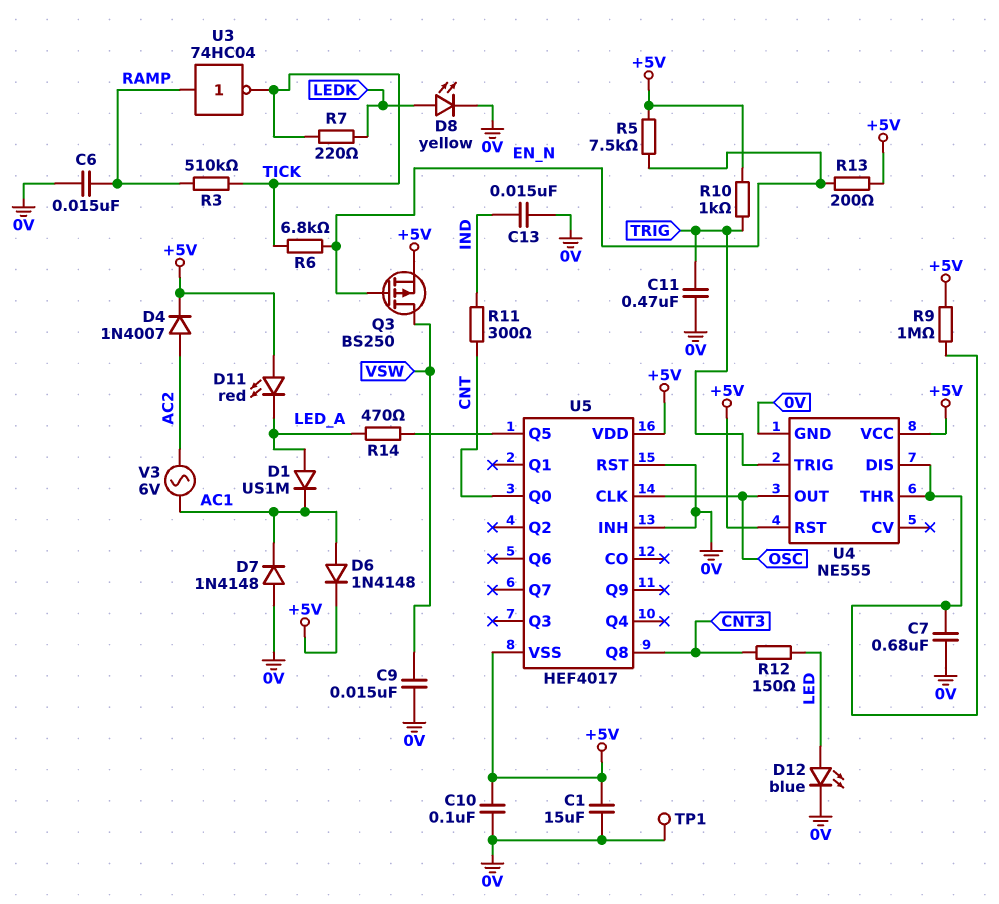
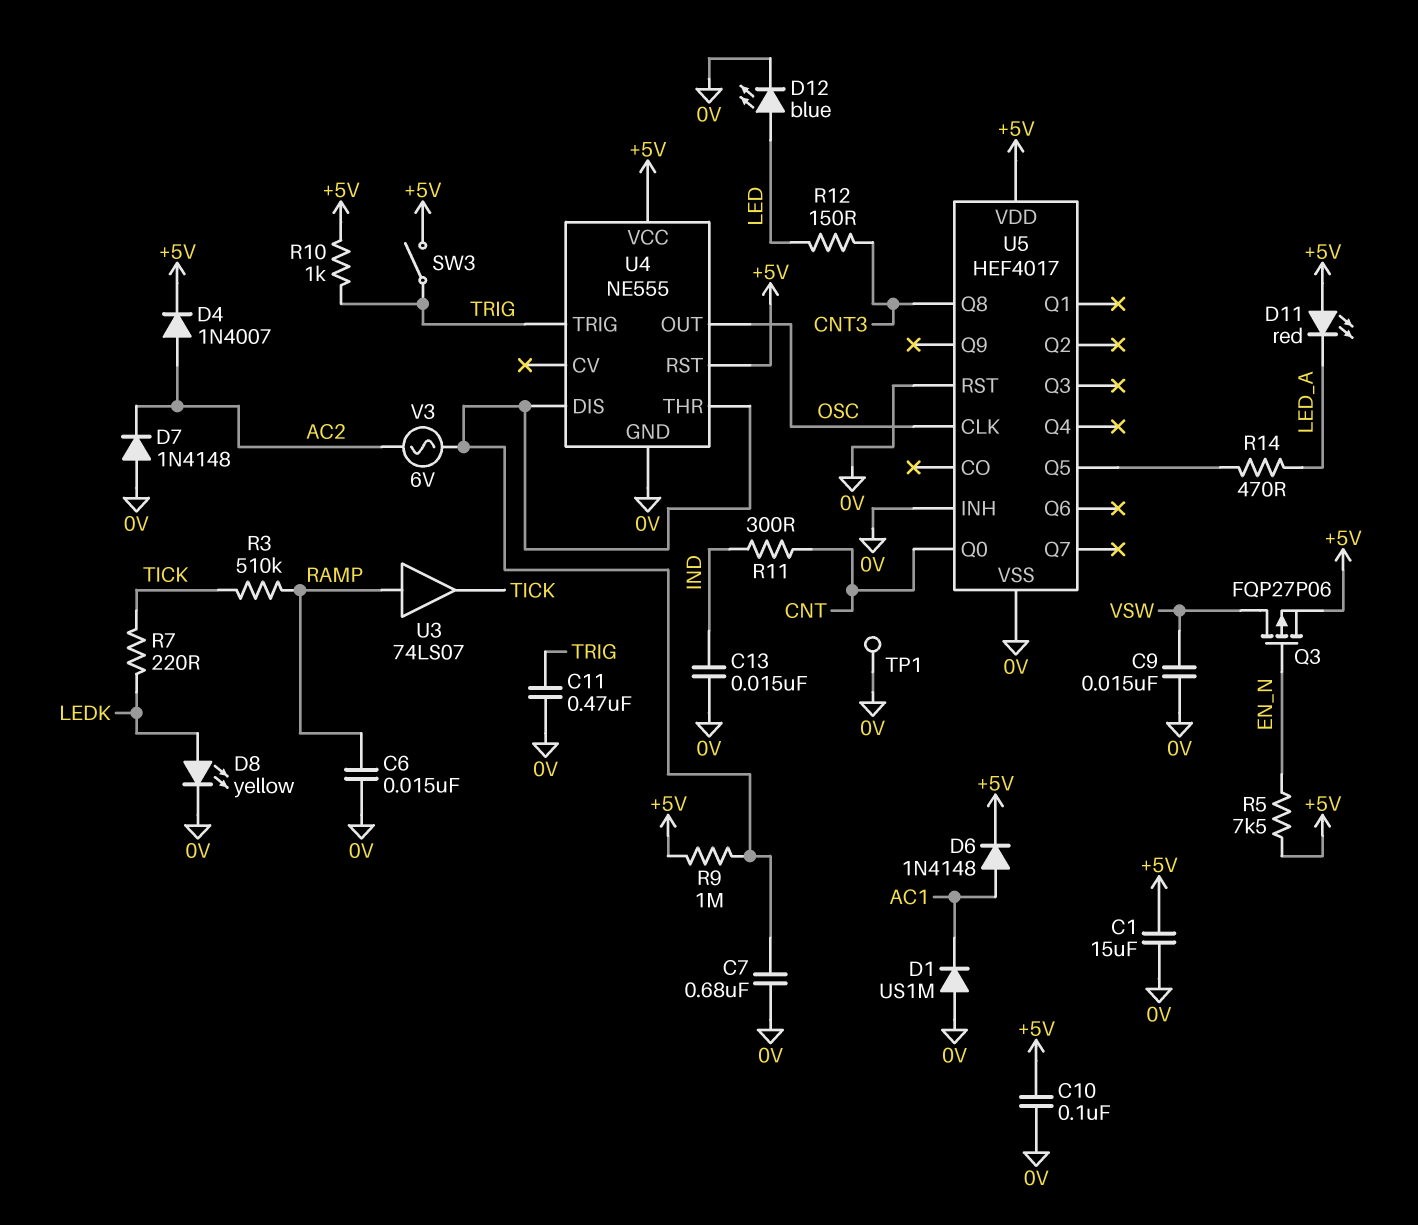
D1: diode US1M (A LED_A, K AC1) -> diode US1M (A 0V, K AC1)
D7: diode 1N4148 (A 0V, K AC1) -> diode 1N4148 (A 0V, K AC2)
Q3: PMOS BS250 (G EN_N, D VSW, S +5V) -> PMOS FQP27P06 (G EN_N, D VSW, S +5V)
R6: 6.8k (EN_N, TICK) -> none
R13: 200 (+5V, EN_N) -> none
SW3: none -> switch (+5V, TRIG)
U3: NOT 74HC04 (in RAMP, out TICK) -> buffer 74LS07 (in RAMP, out TICK)
U5 pin VSS: +5V -> 0V
V3: AC 6V (AC1, AC2) -> AC 6V (AC2, U4/DIS)

